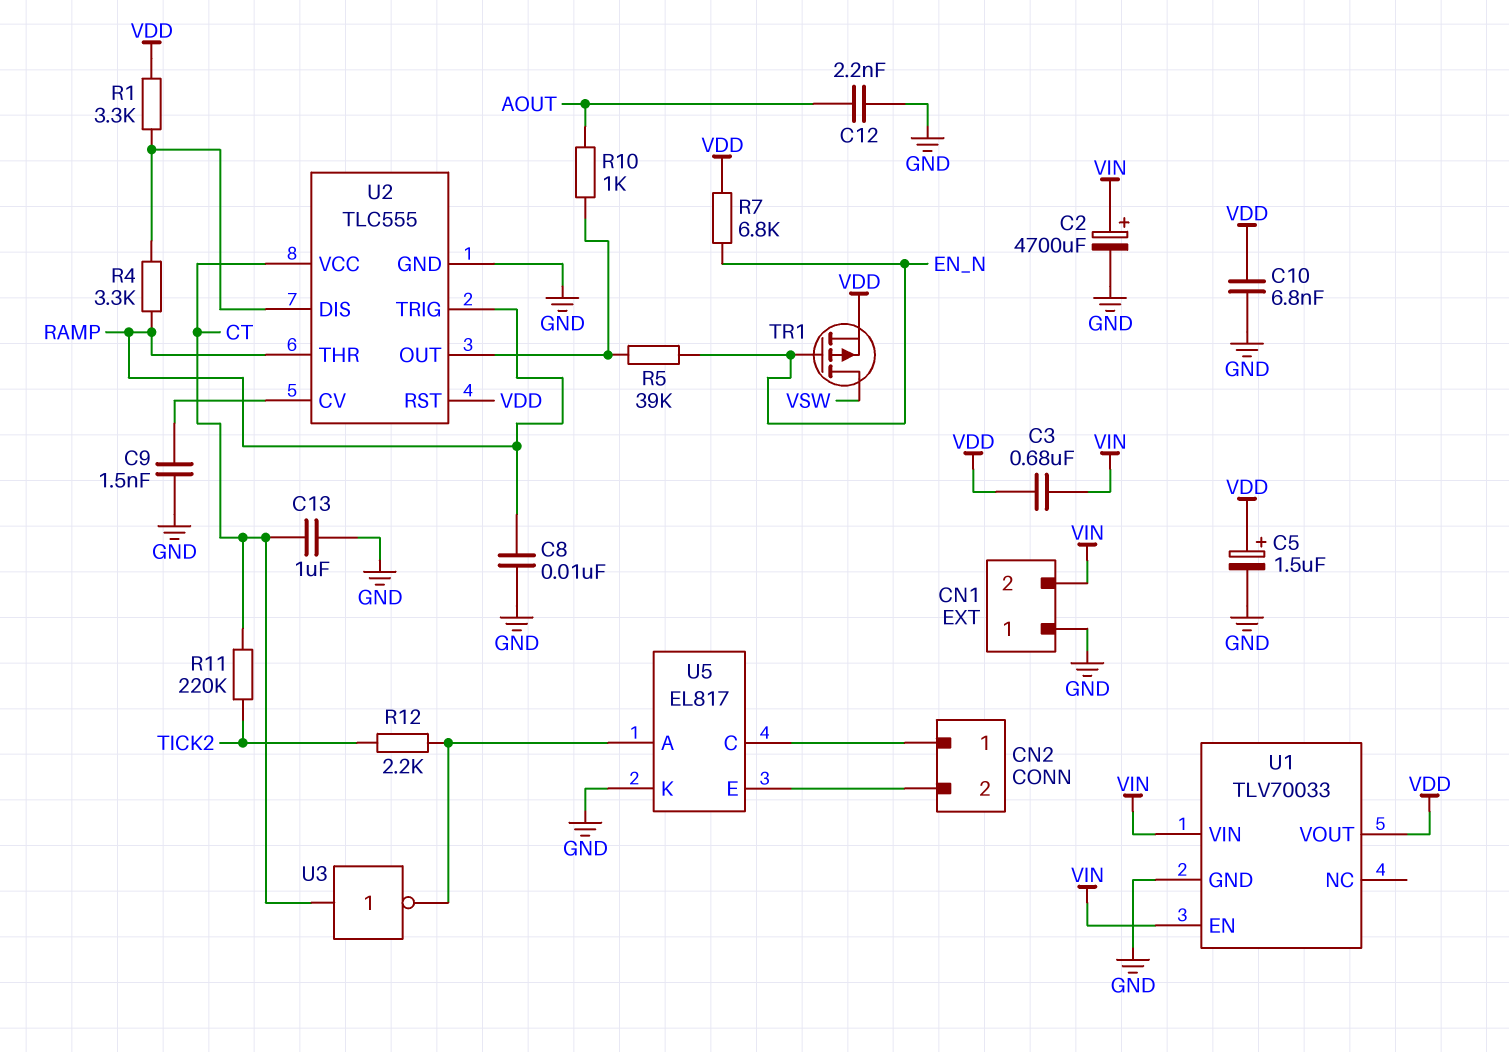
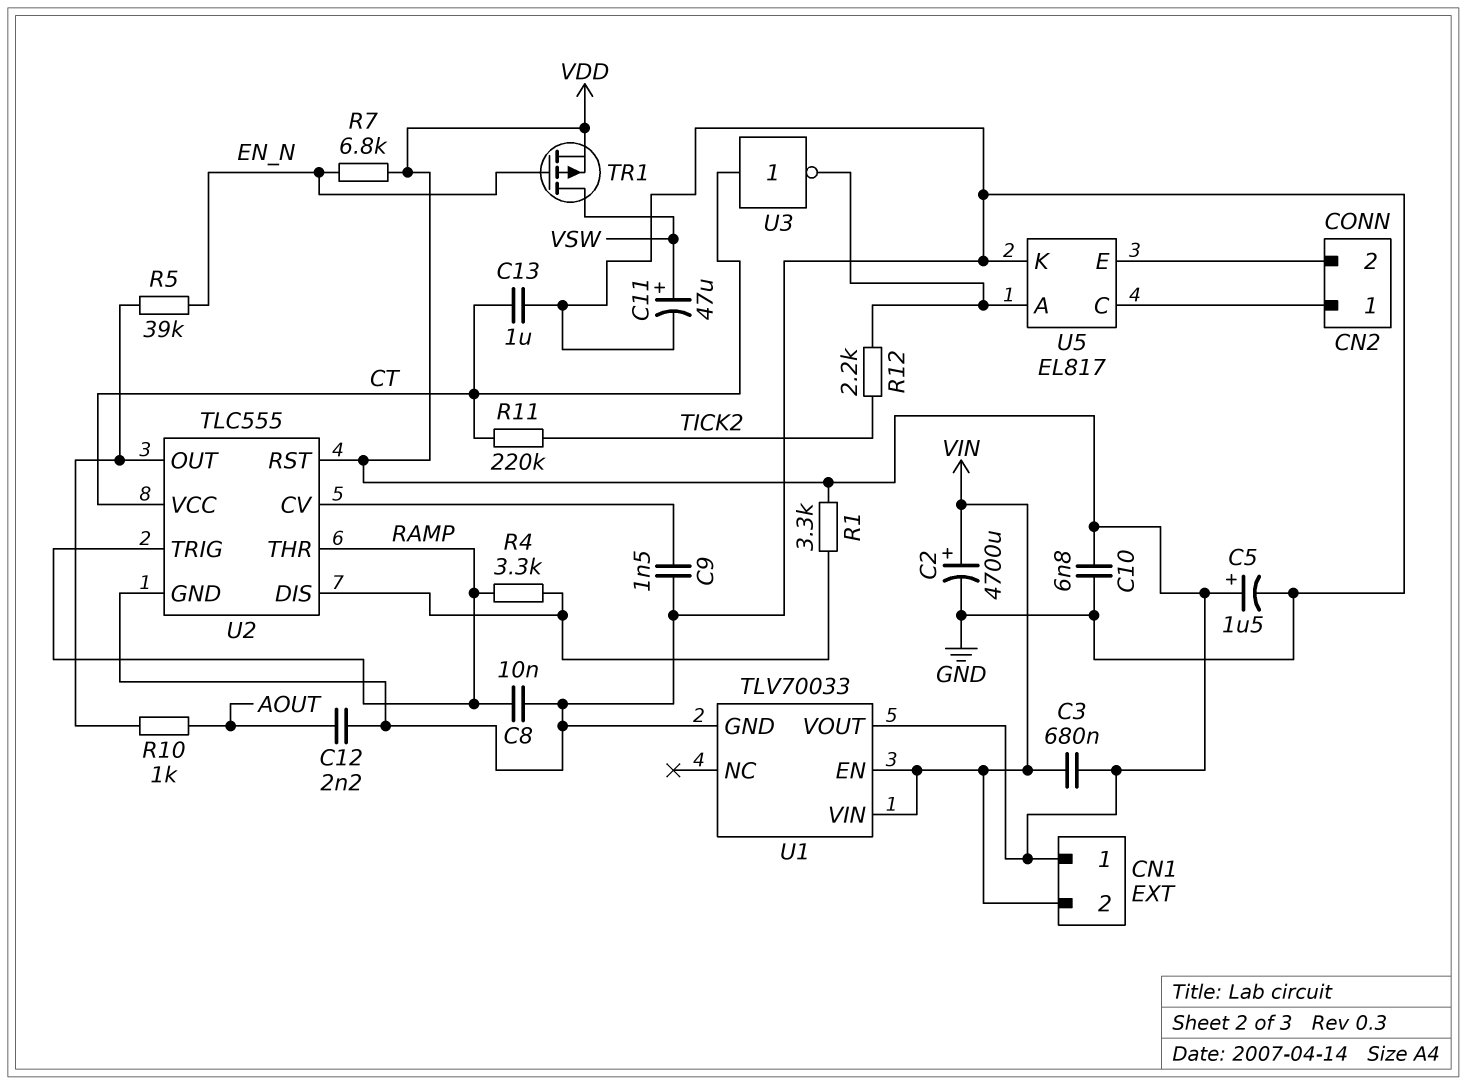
C11: none -> 47uF (plus VSW, minus GND)
CN1 pin 1: GND -> VDD

